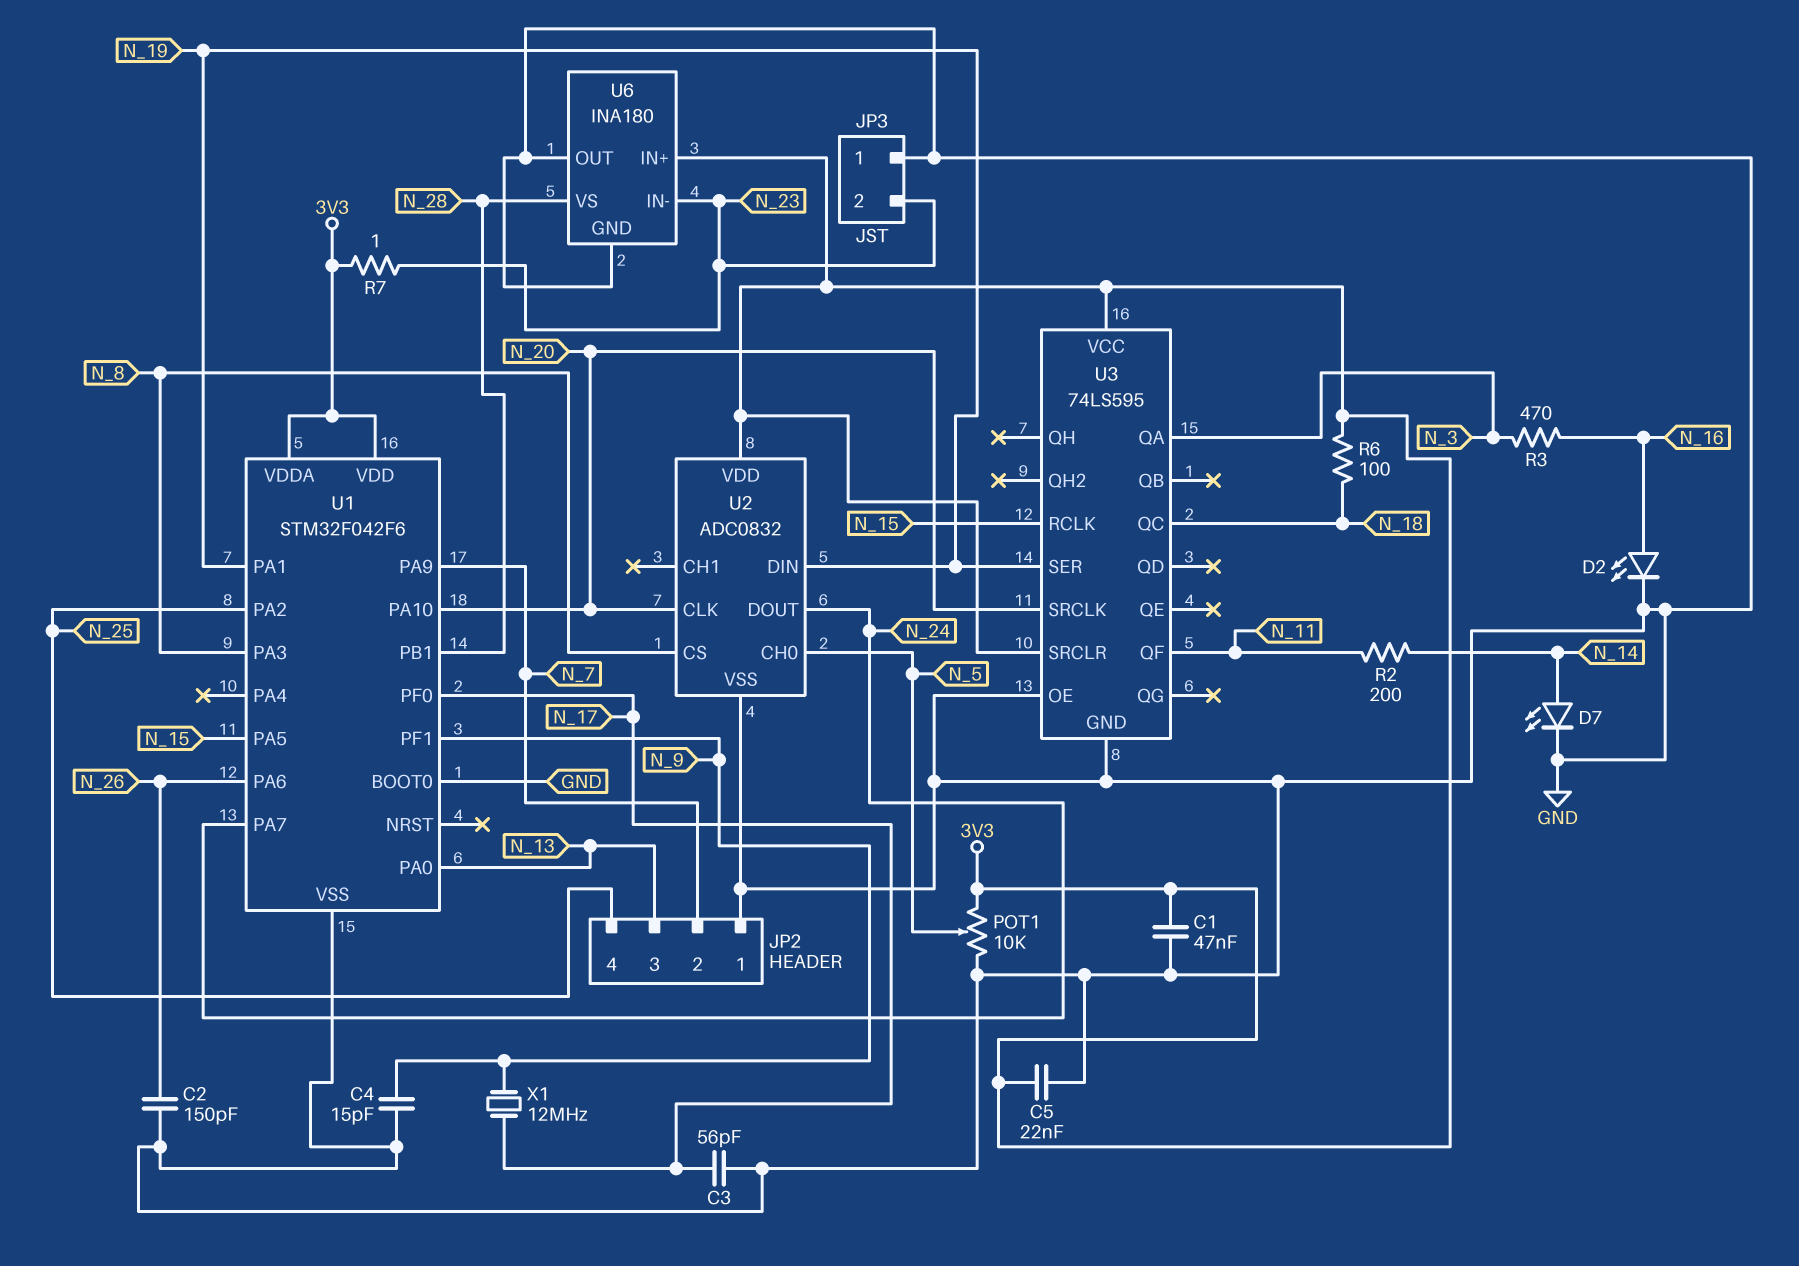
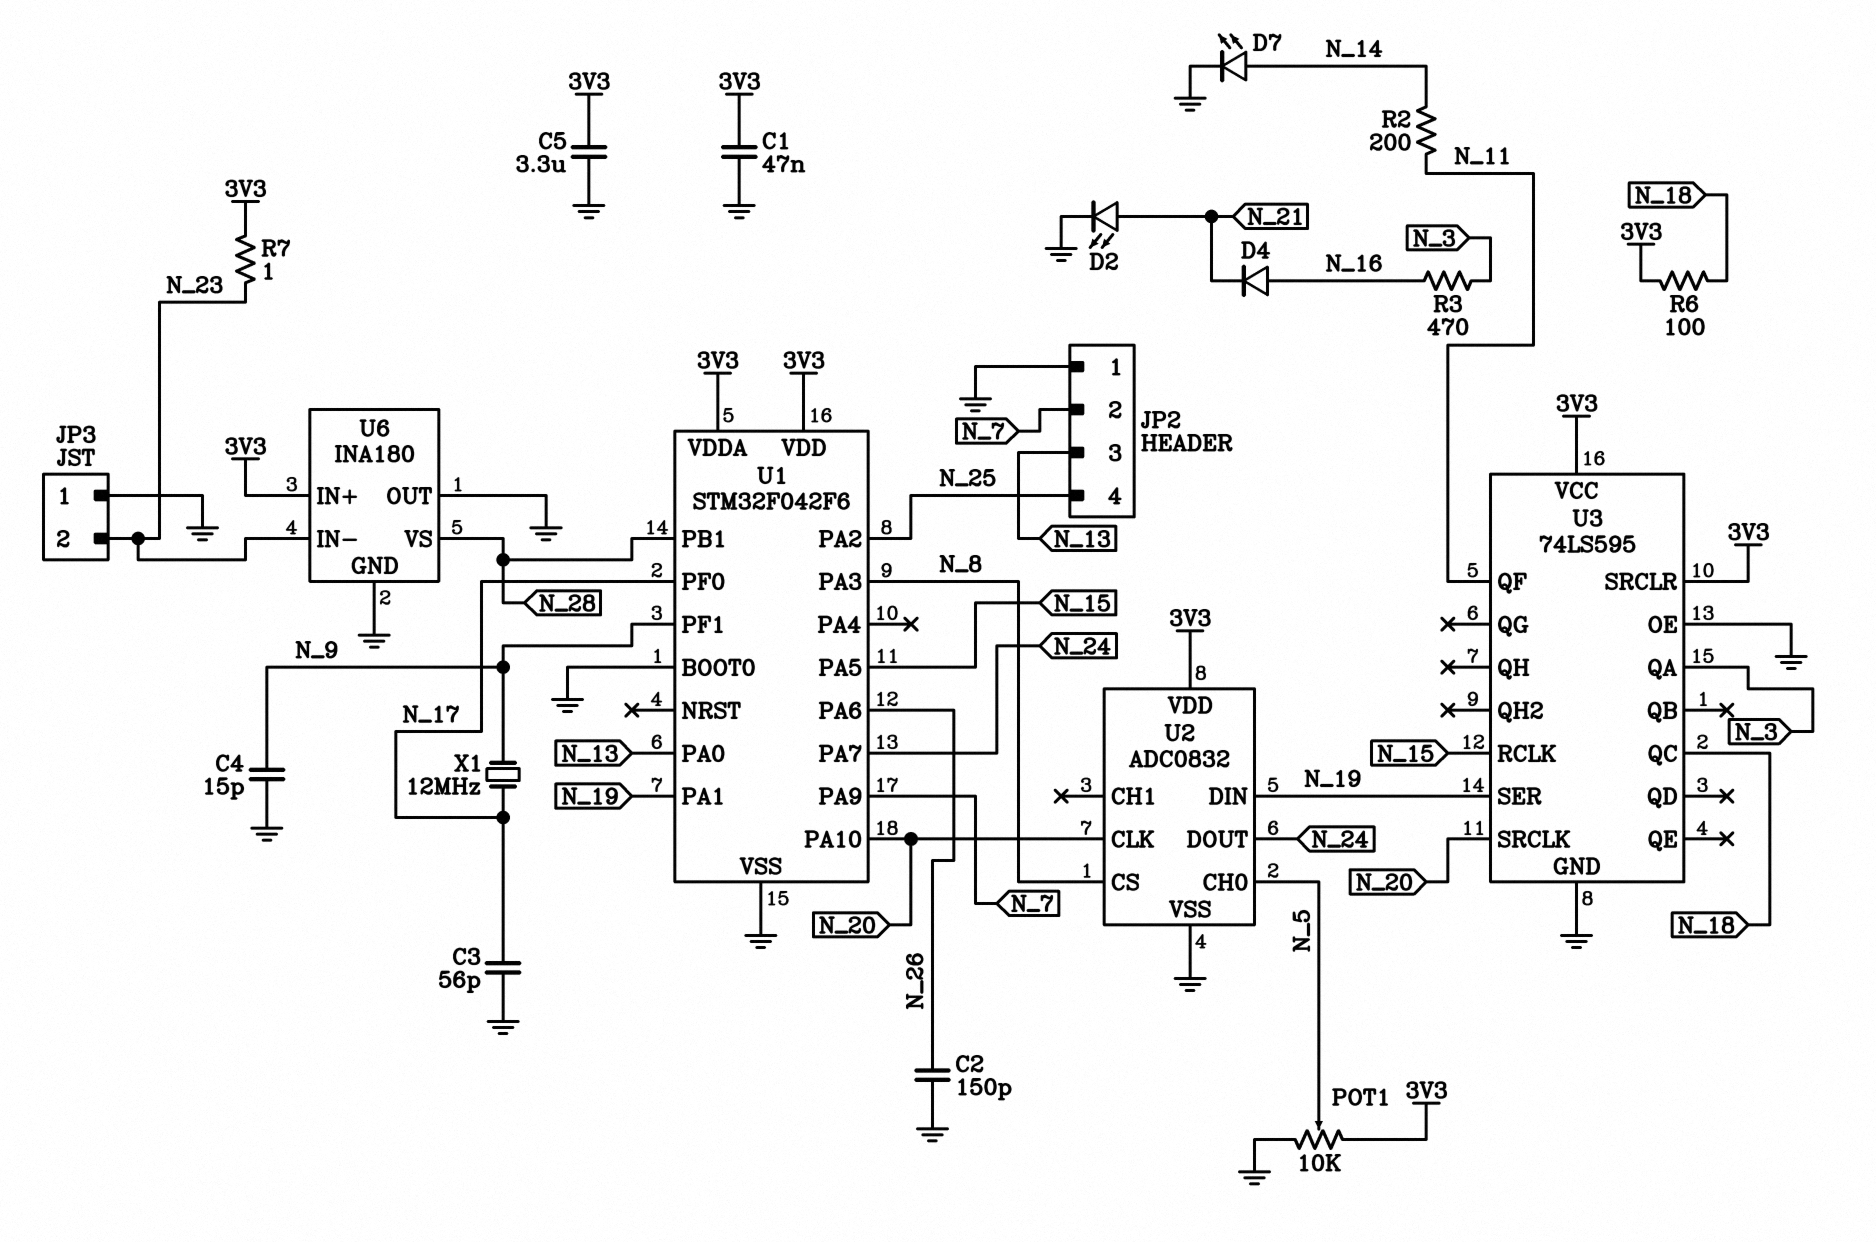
C5: 22nF (3V3, GND) -> 3.3uF (3V3, GND)
D2: LED (A N_16, K GND) -> LED (A N_21, K GND)
D4: none -> diode (A N_16, K N_21)

